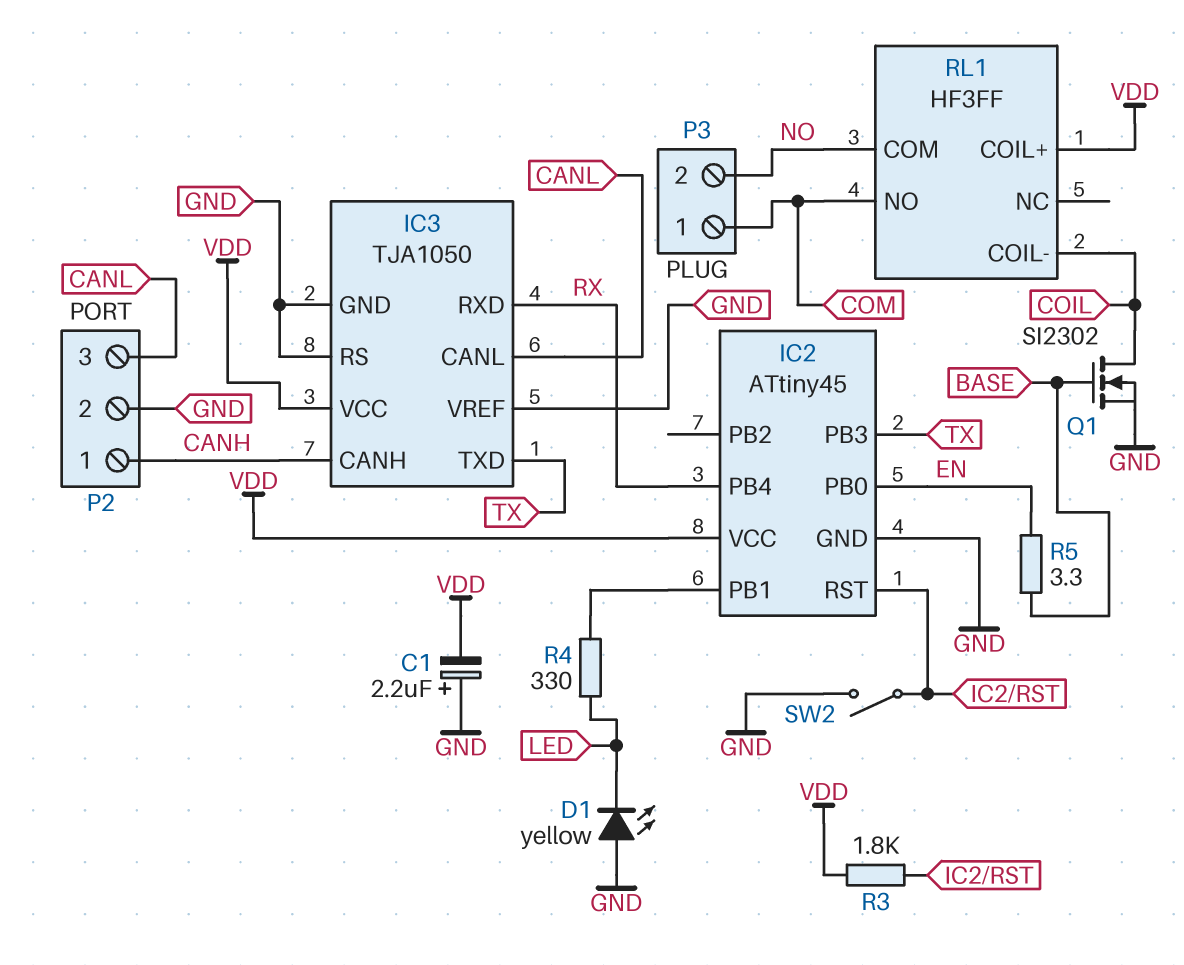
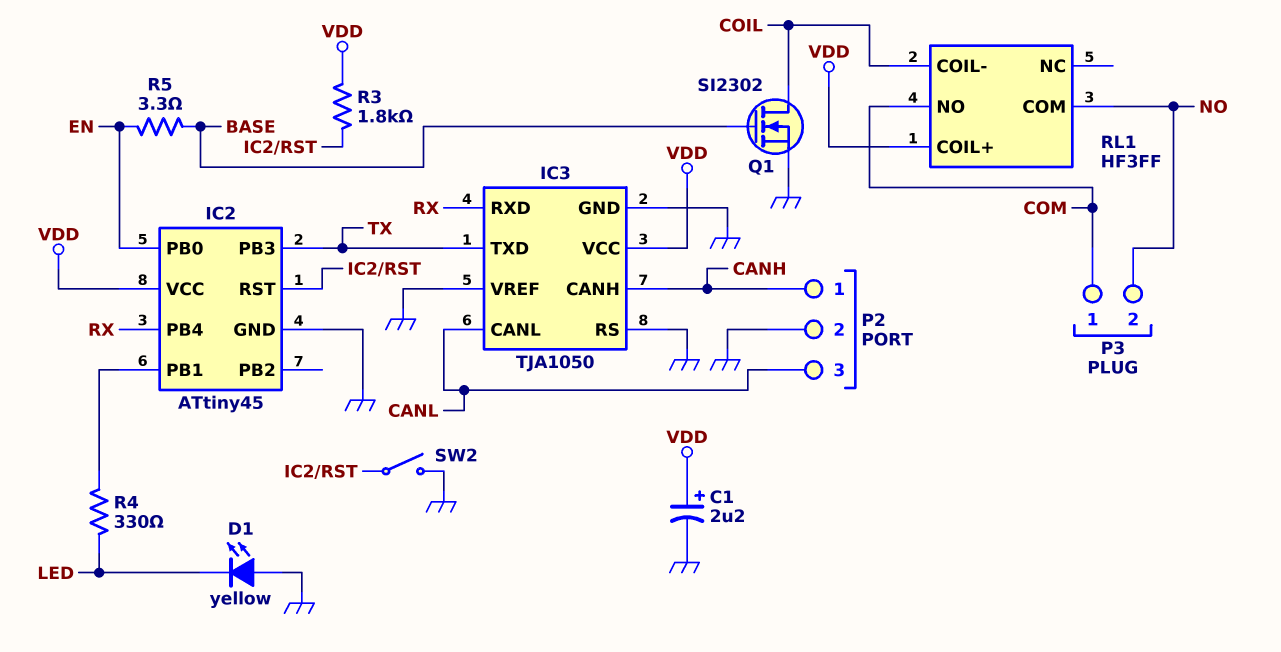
C1: 2.2uF (plus GND, minus VDD) -> 2.2uF (plus VDD, minus GND)

